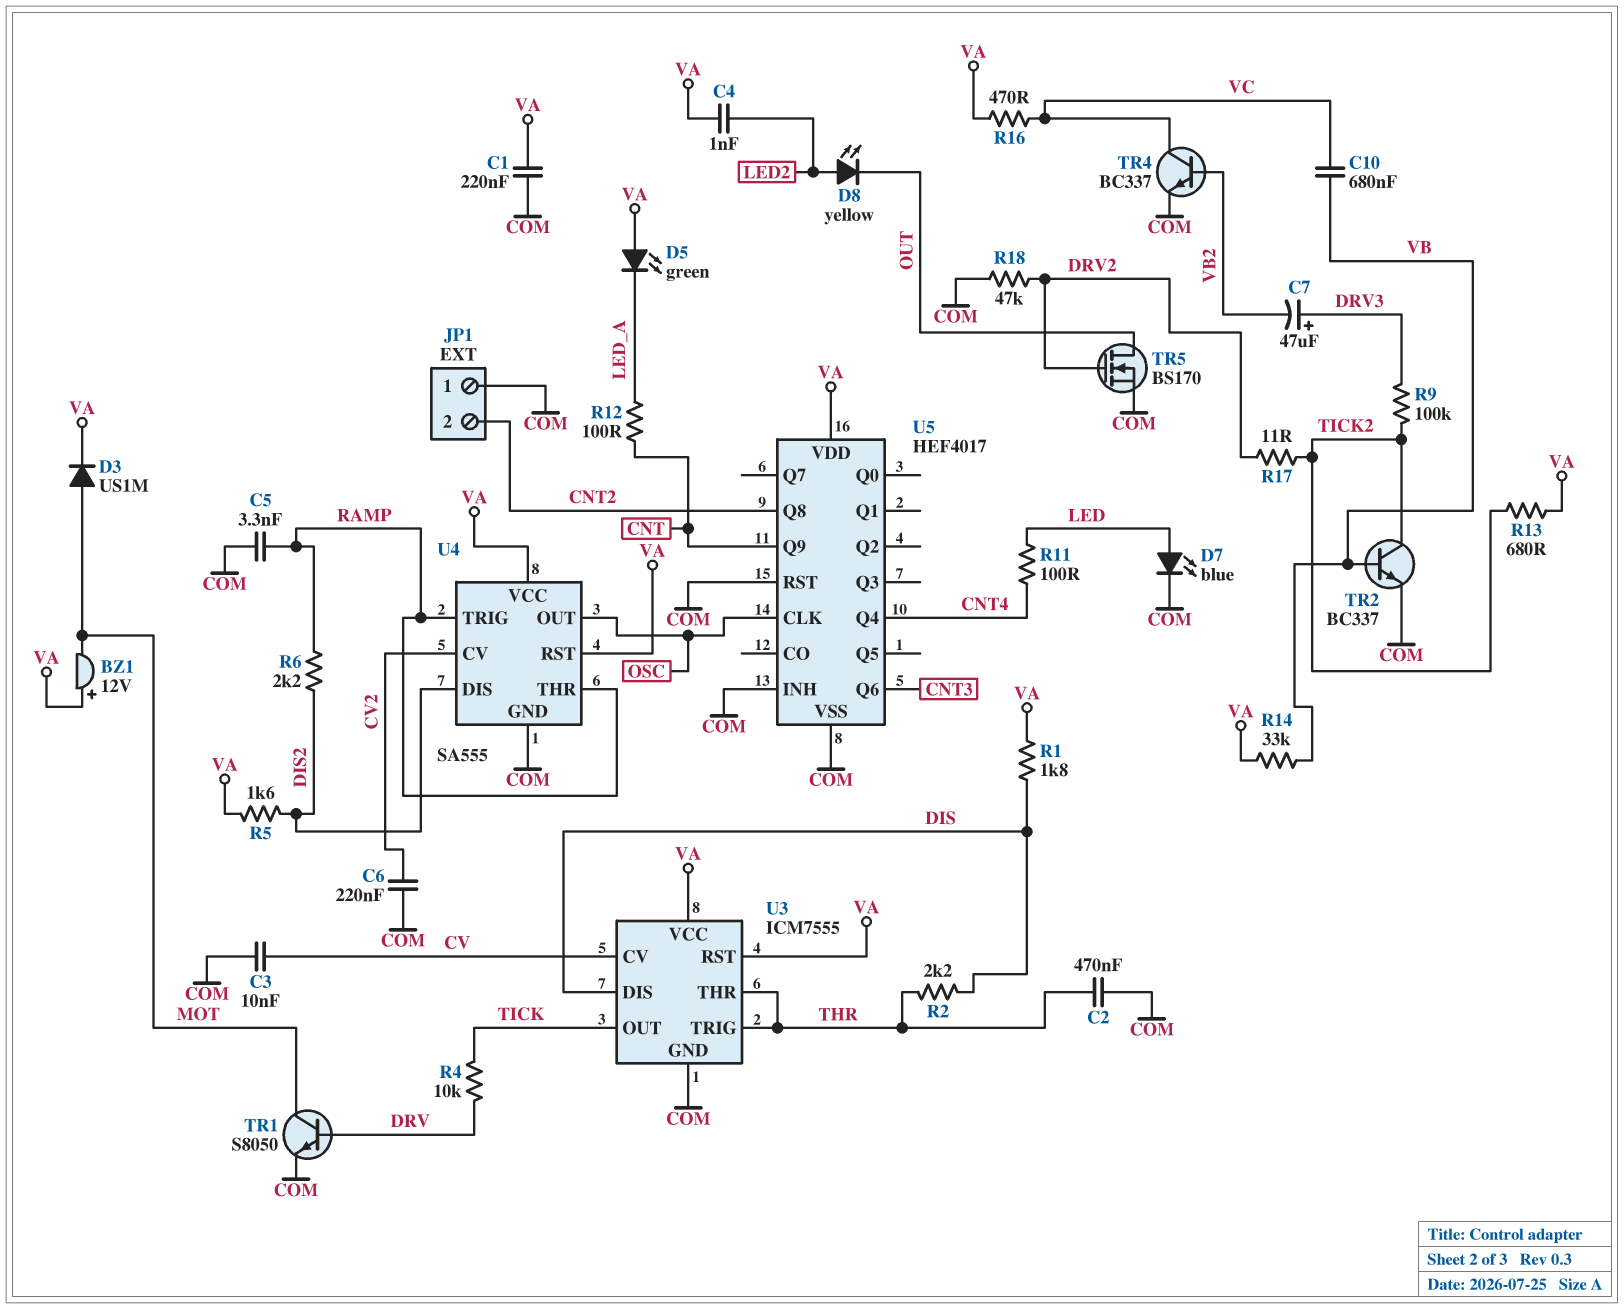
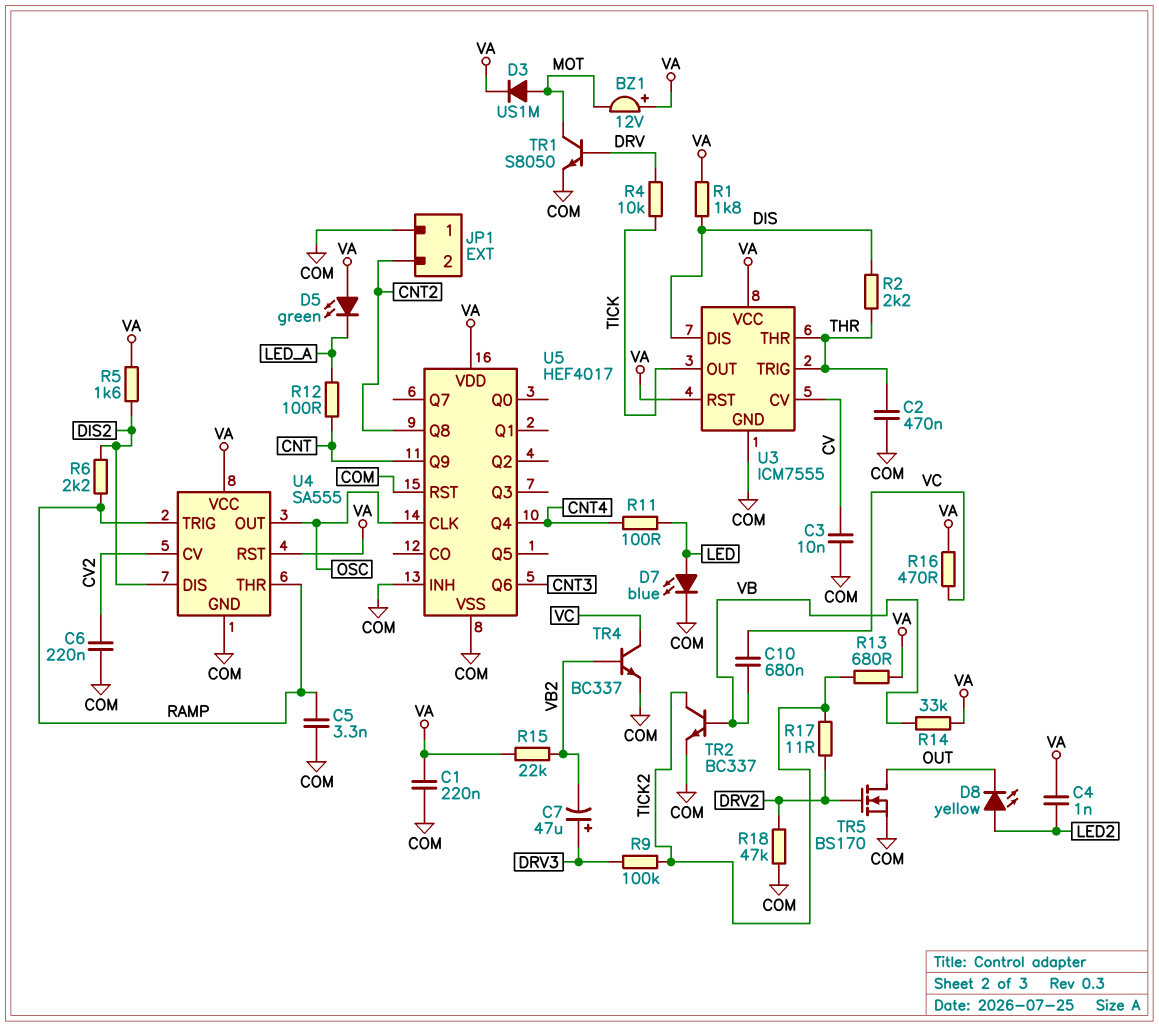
R15: none -> 22k (VA, VB2)

